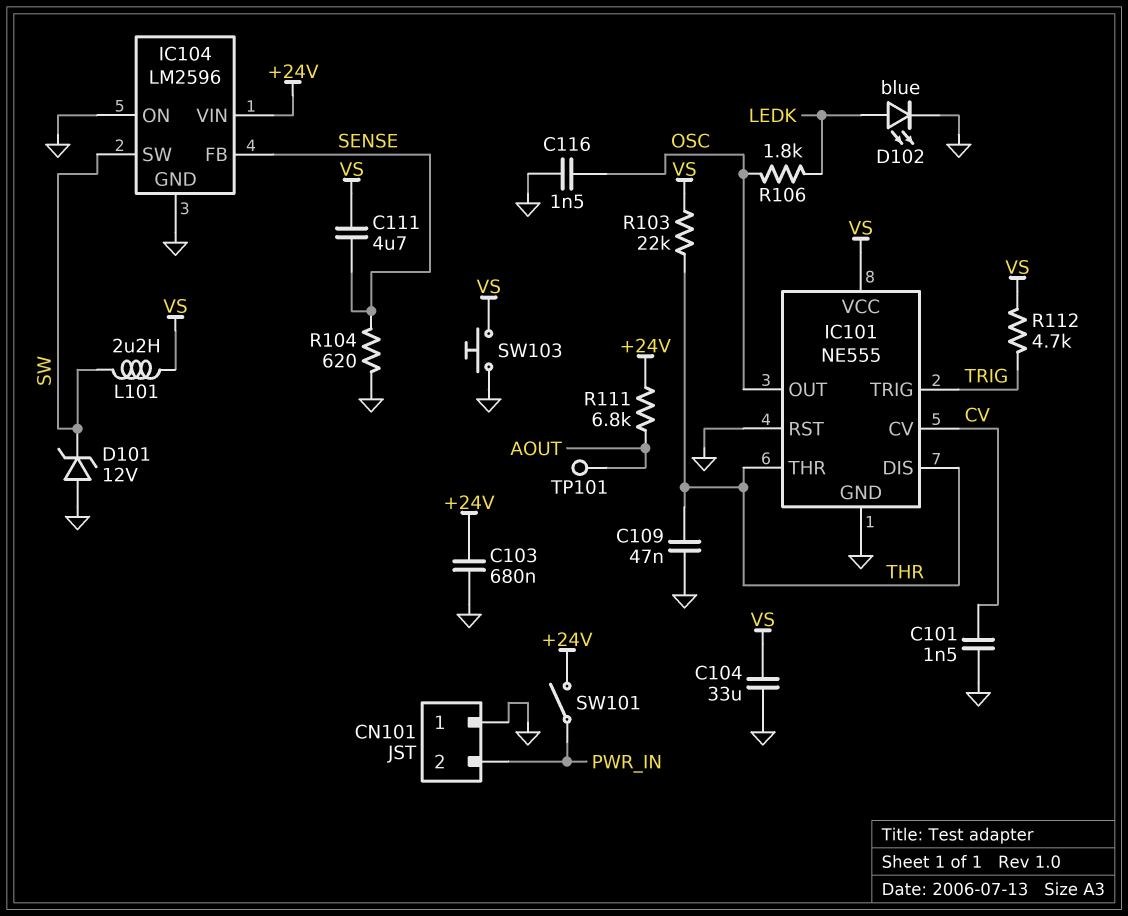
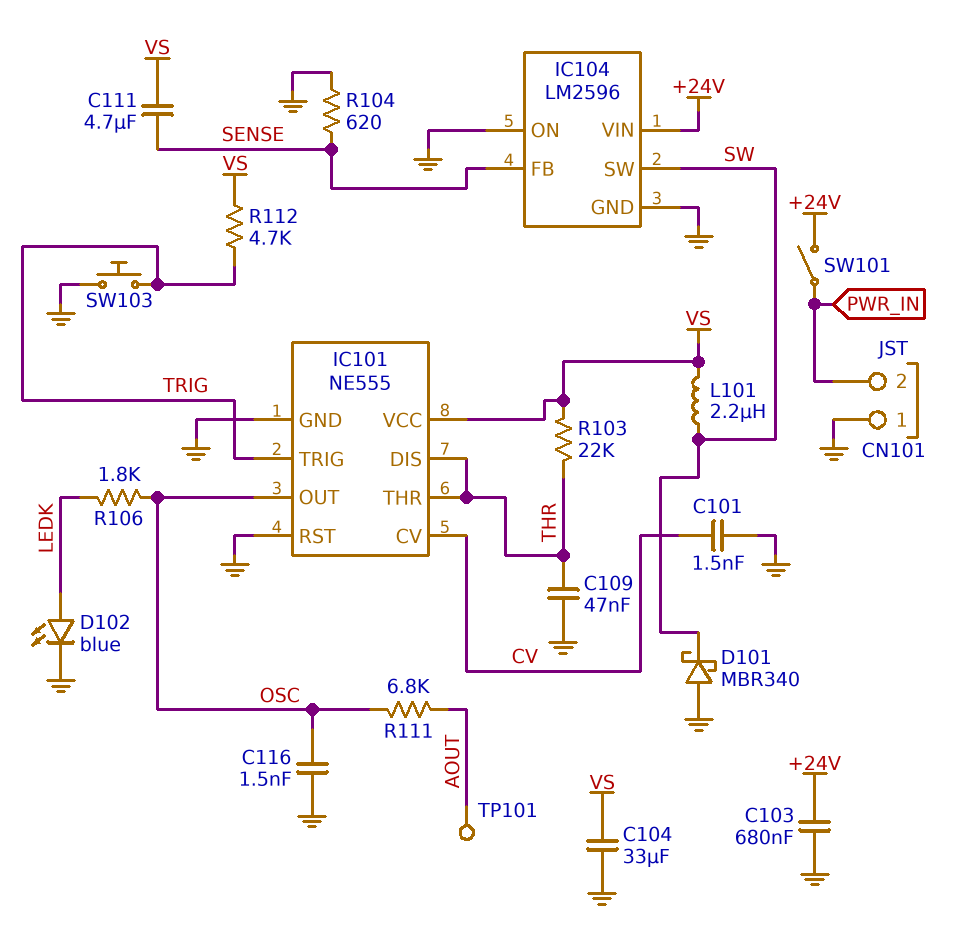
D101: zener 12V (A GND, K SW) -> schottky MBR340 (A GND, K SW)
R111: 6.8k (+24V, AOUT) -> 6.8k (AOUT, OSC)
SW103: button (GND, VS) -> button (GND, TRIG)

